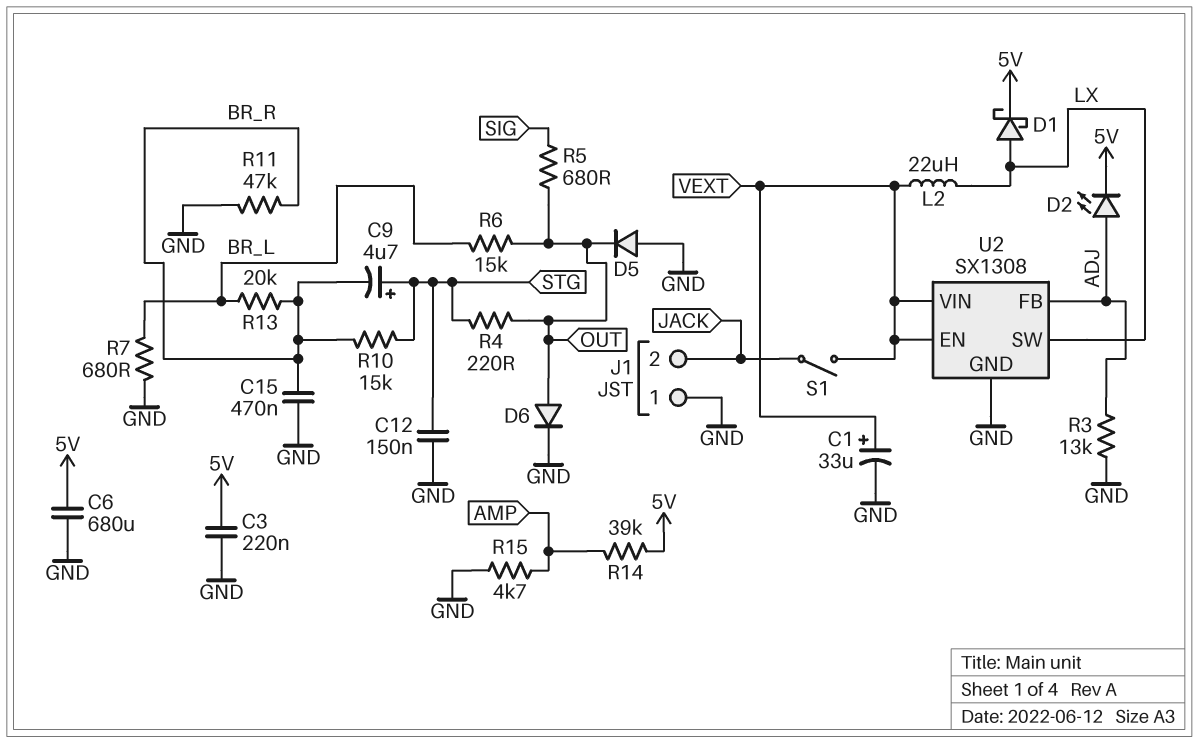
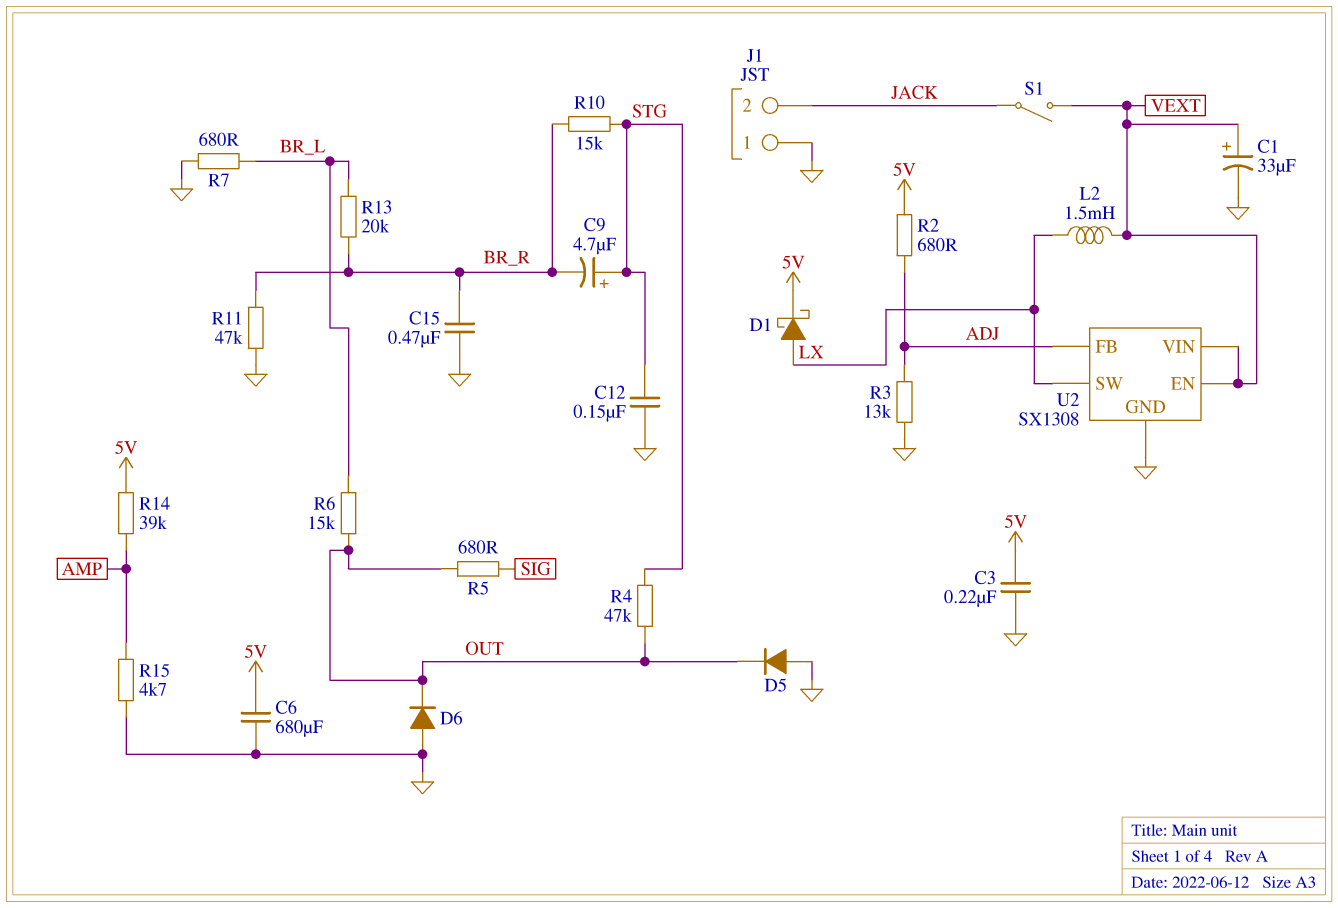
D2: LED (A ADJ, K 5V) -> none
D6: diode (A OUT, K GND) -> diode (A GND, K OUT)
L2: 22uH (LX, VEXT) -> 1.5mH (LX, VEXT)
R2: none -> 680 (5V, ADJ)
R4: 220 (OUT, STG) -> 47k (OUT, STG)

